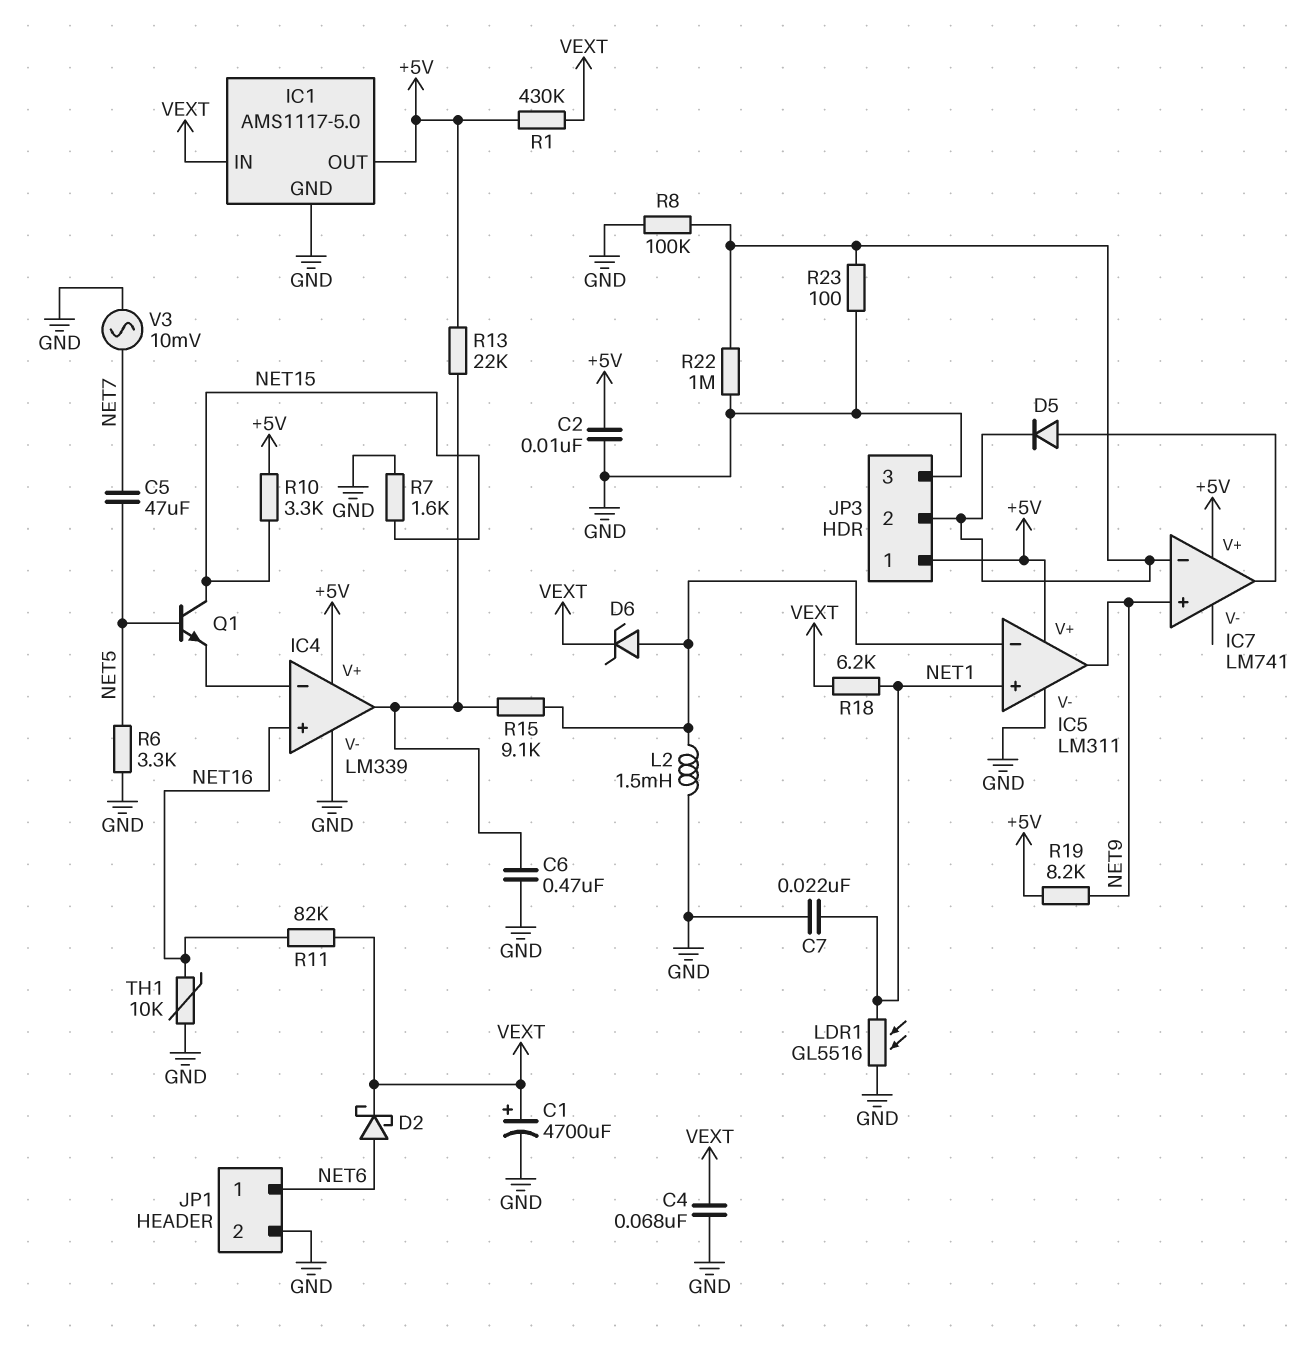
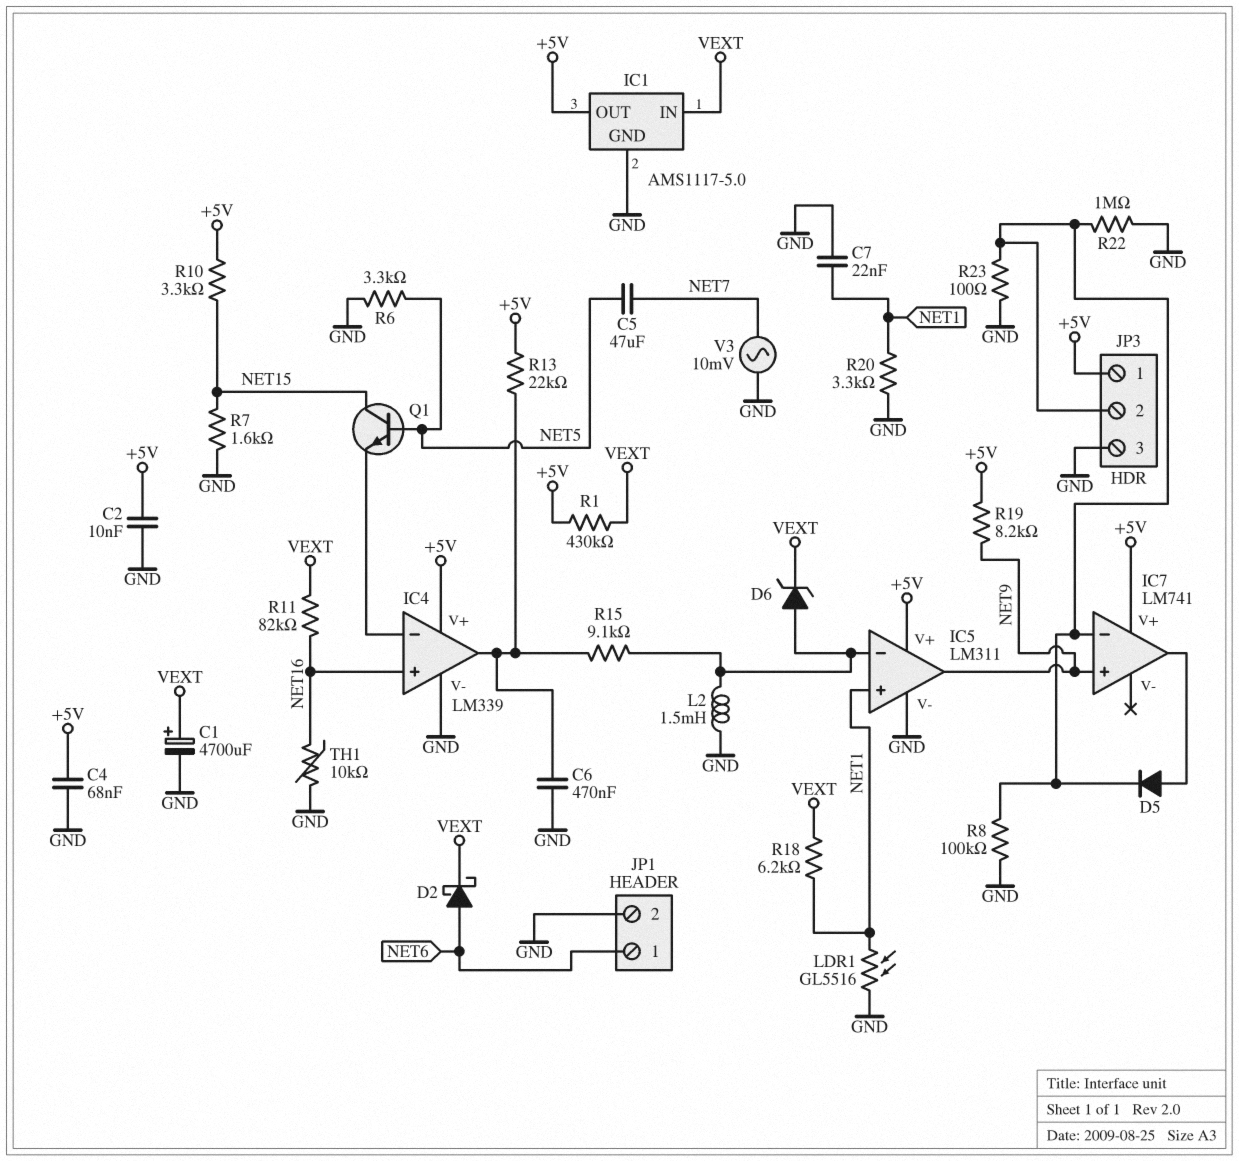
C4: 68nF (GND, VEXT) -> 68nF (+5V, GND)
R20: none -> 3.3k (GND, NET1)

